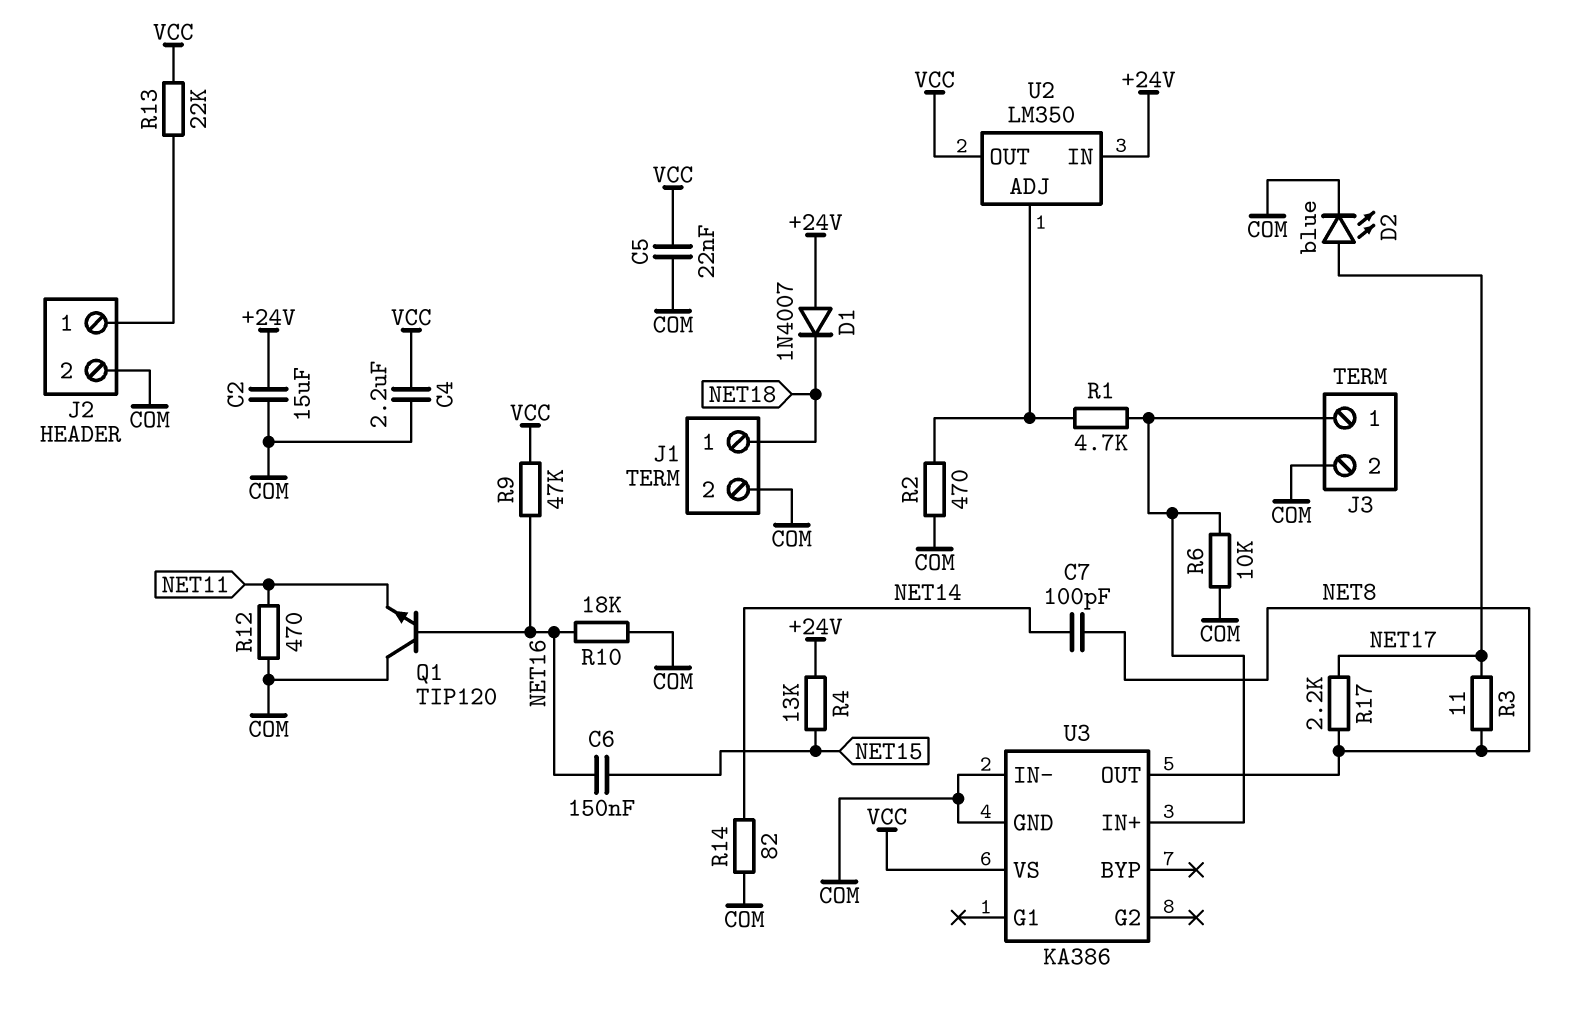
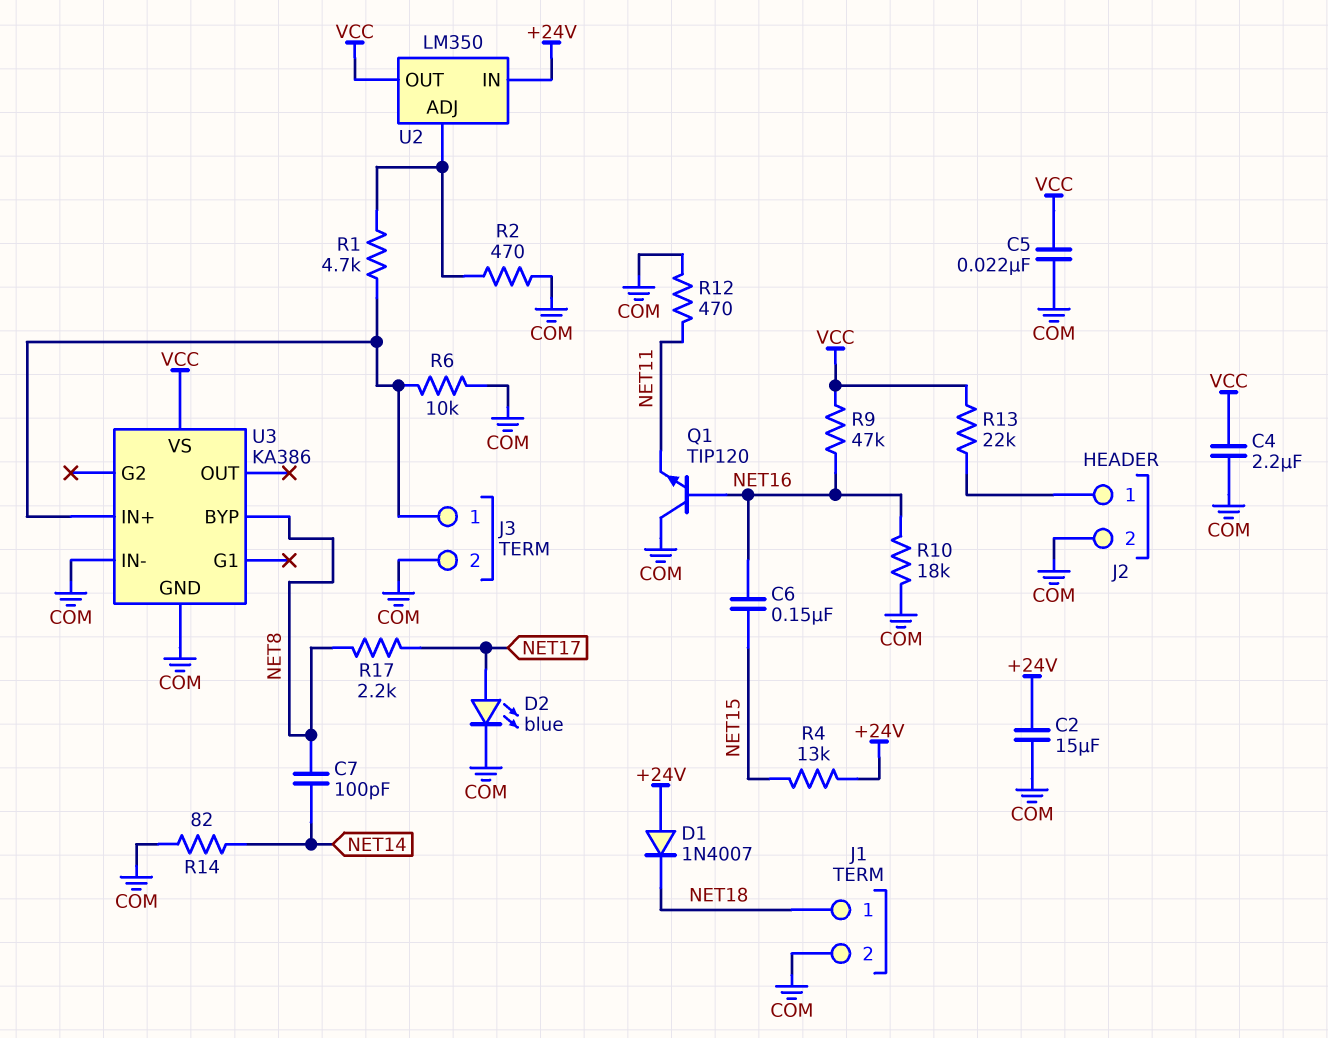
R3: 11 (NET8, NET17) -> none
U3 pin BYP: none -> NET8
U3 pin OUT: NET8 -> none

